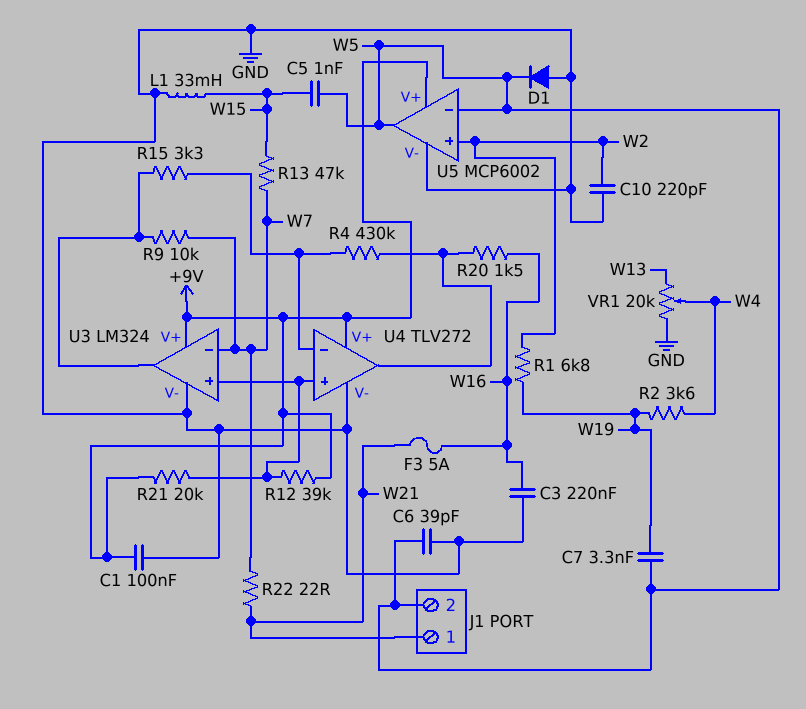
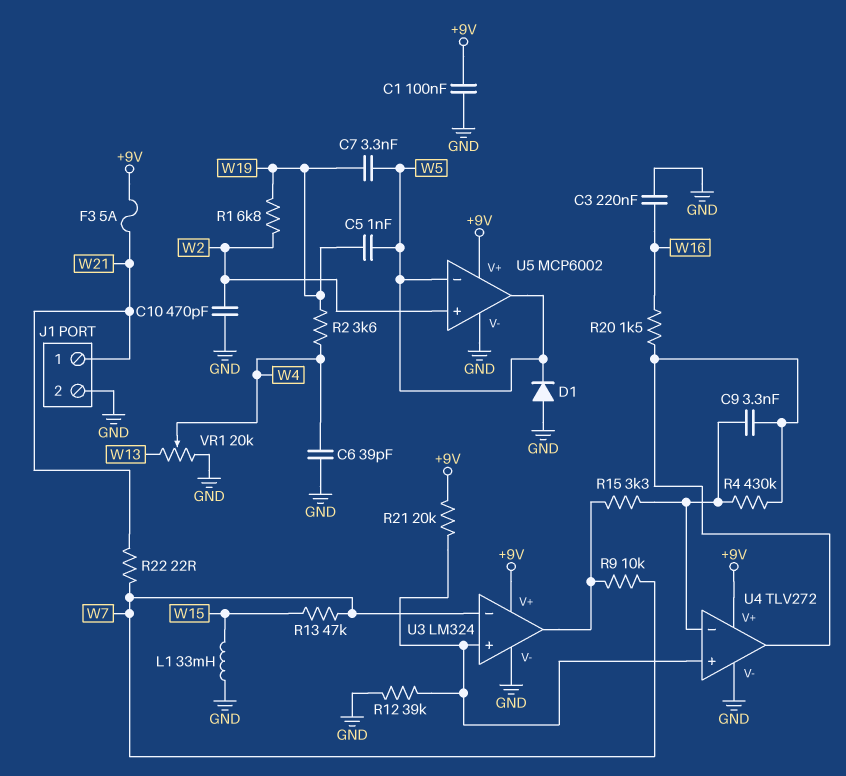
C5: 1nF (W5, W15) -> 1nF (W5, W19)
C6: 39pF (GND, W5) -> 39pF (GND, W4)
C9: none -> 3.3nF (U4/in-, U4/out)
C10: 220pF (GND, W2) -> 470pF (GND, W2)
F3: 5A (W16, W21) -> 5A (+9V, W21)
J1 pin 2: W5 -> GND
R12: 39k (+9V, U3/in+) -> 39k (GND, U3/in+)

